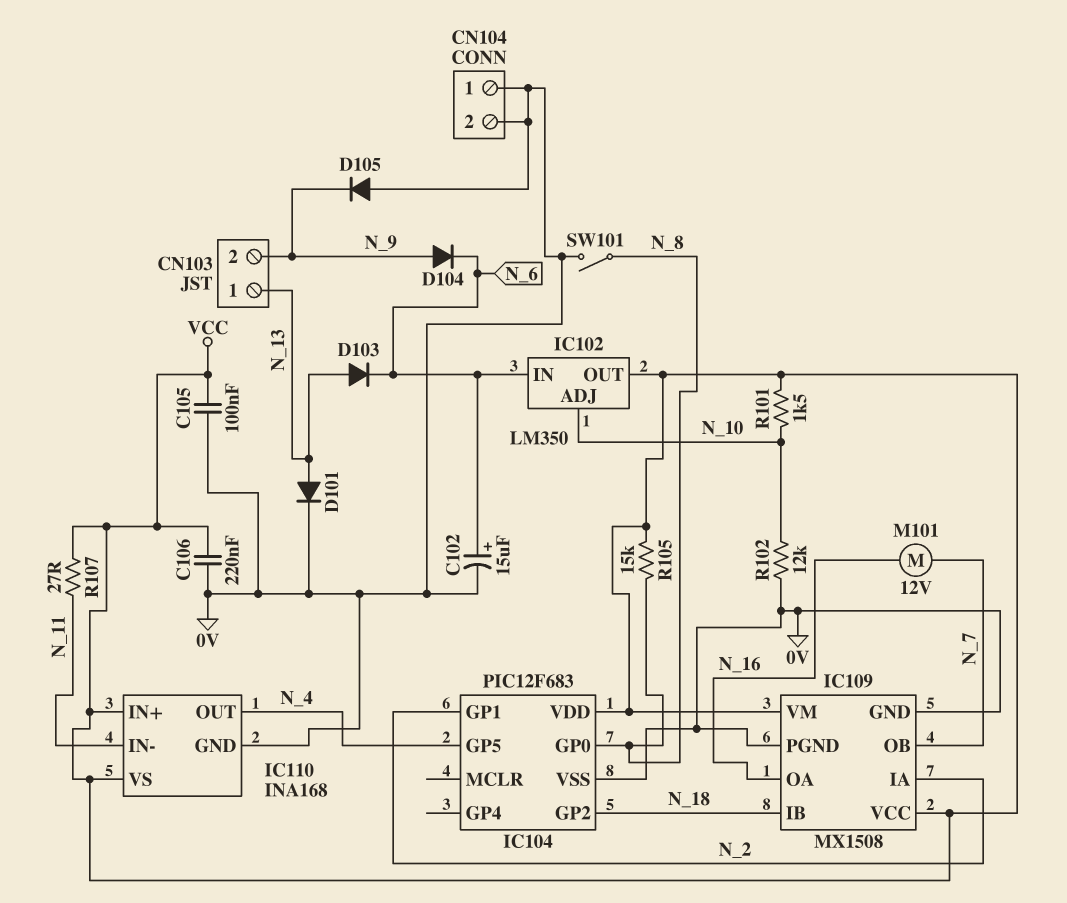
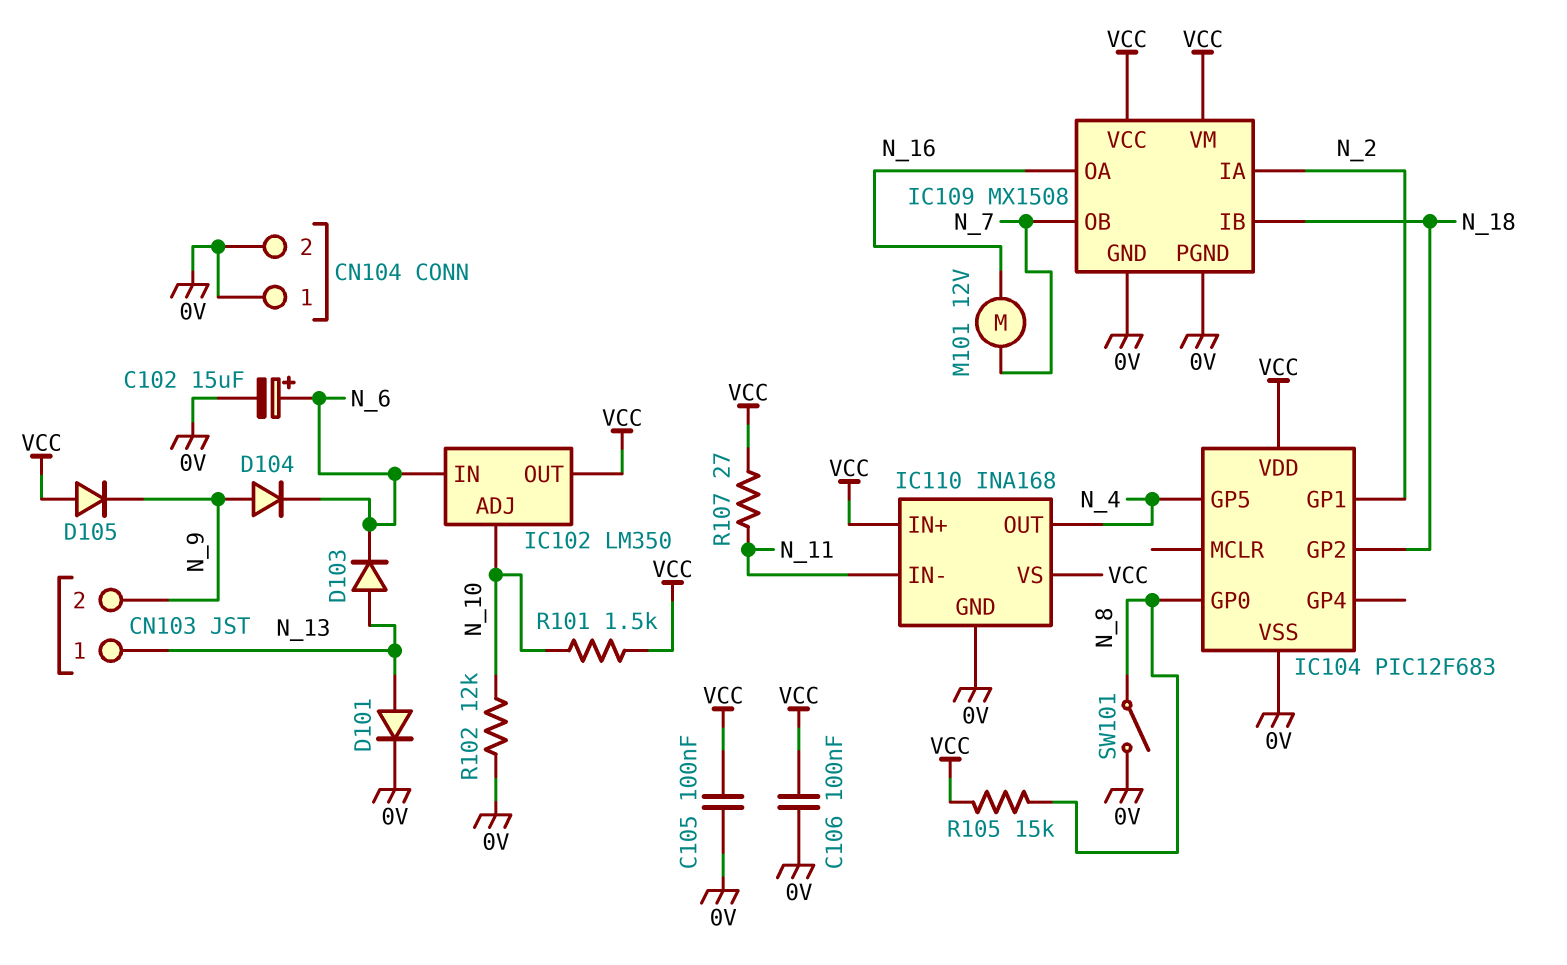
C106: 220nF (0V, VCC) -> 100nF (0V, VCC)
D105: diode (A 0V, K N_9) -> diode (A VCC, K N_9)

